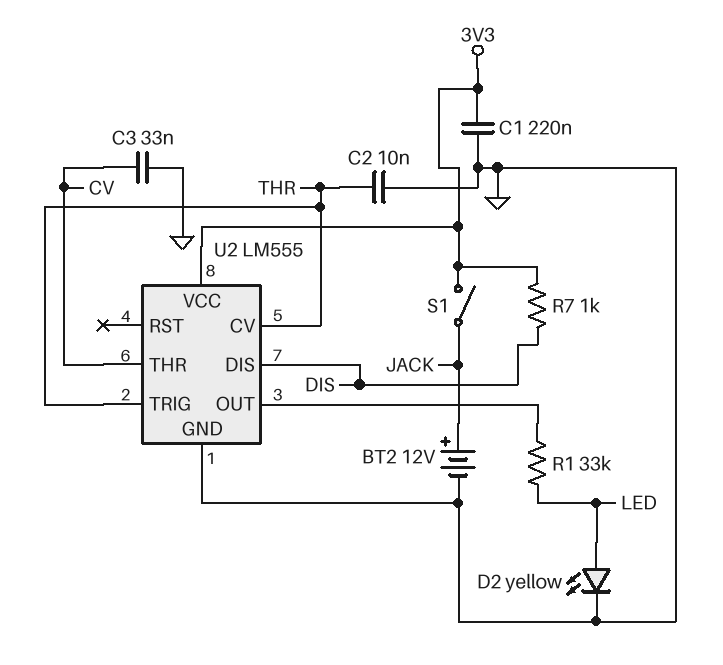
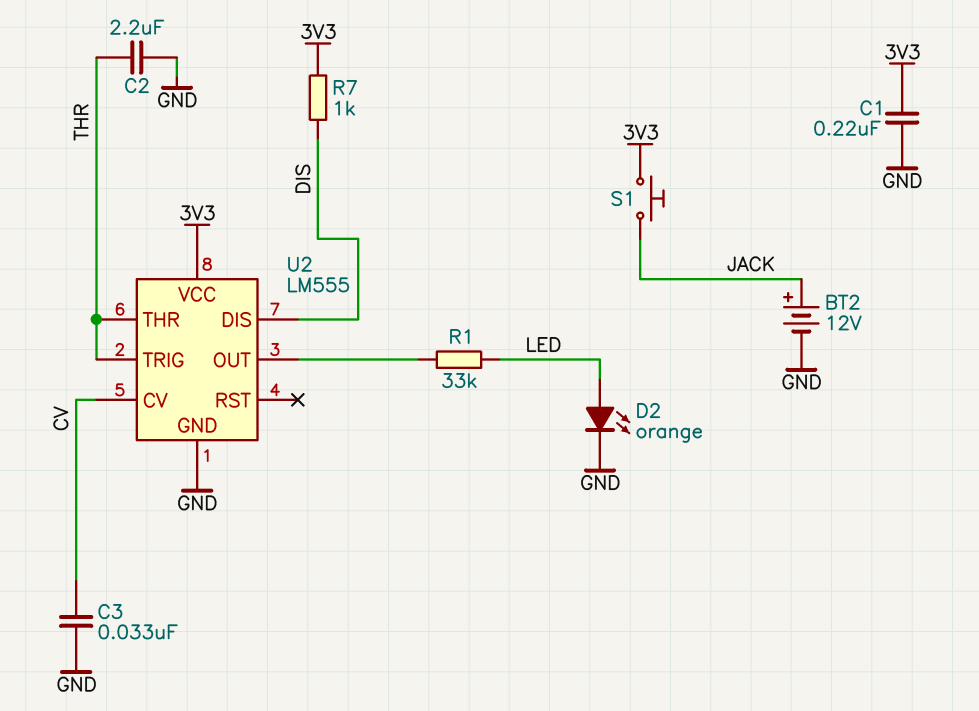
C2: 10nF (GND, THR) -> 2.2uF (GND, THR)
D2: LED yellow (A LED, K GND) -> LED orange (A LED, K GND)
S1: switch (3V3, JACK) -> button (3V3, JACK)
U2 pin CV: THR -> CV
U2 pin THR: CV -> THR

